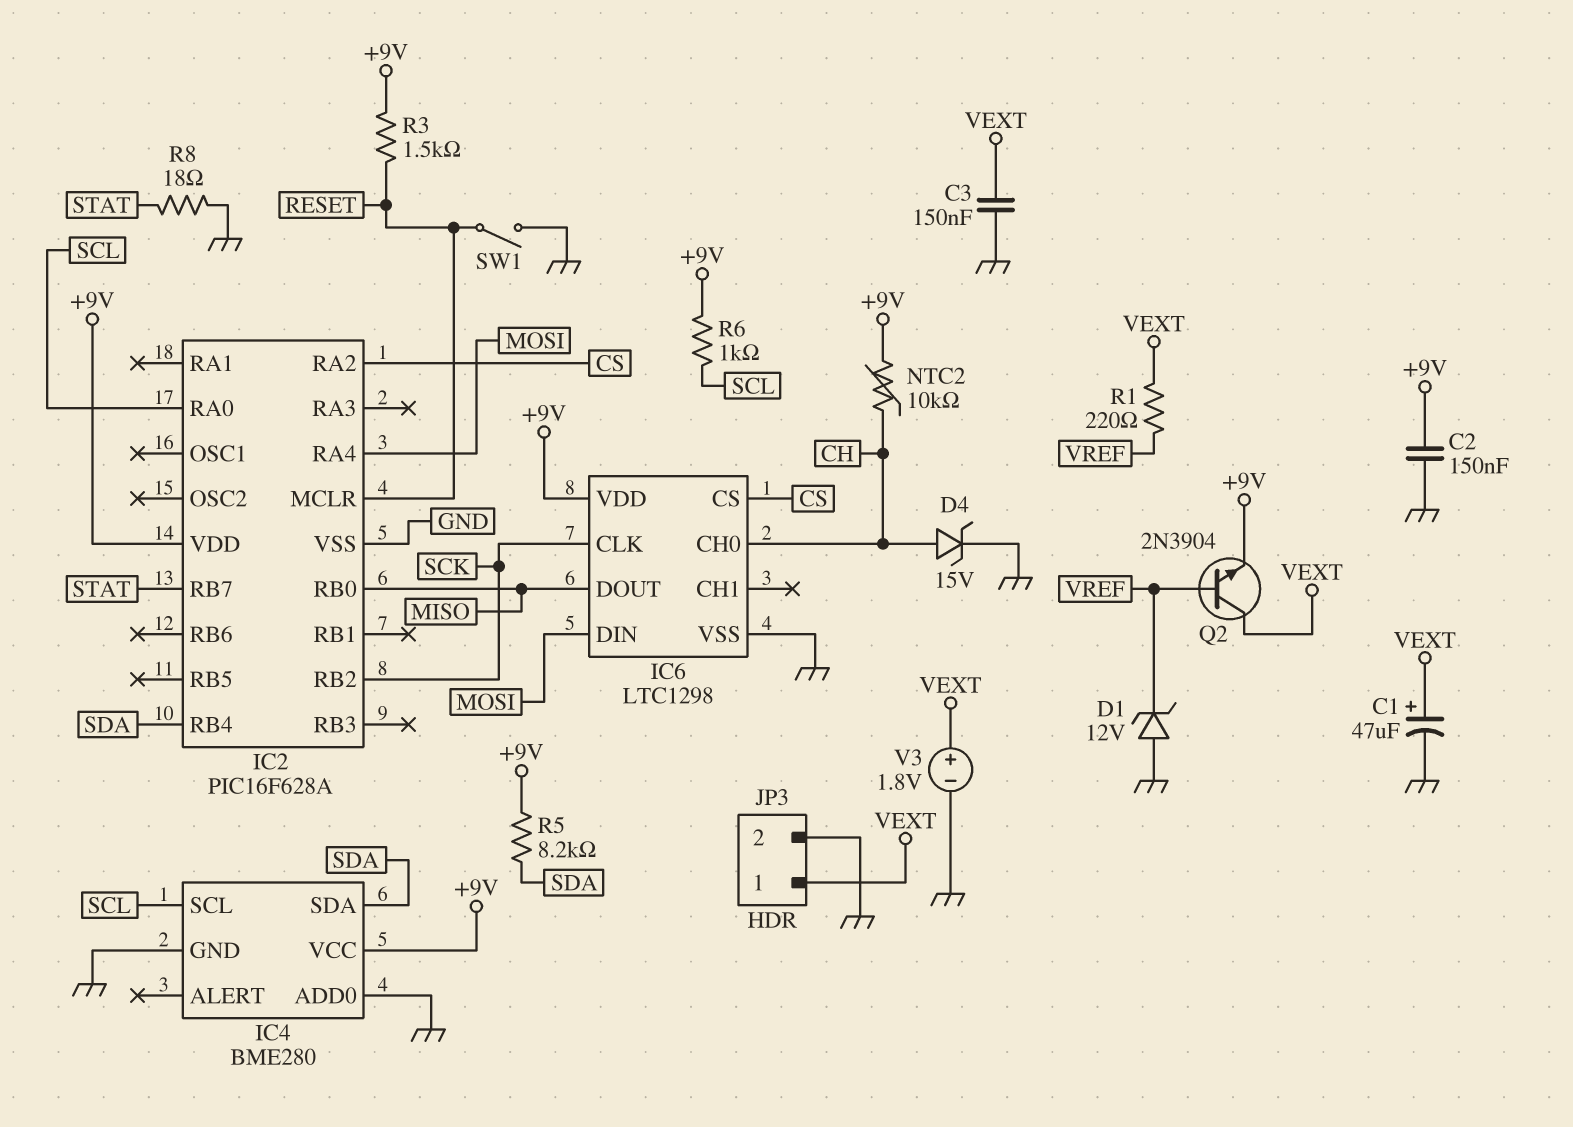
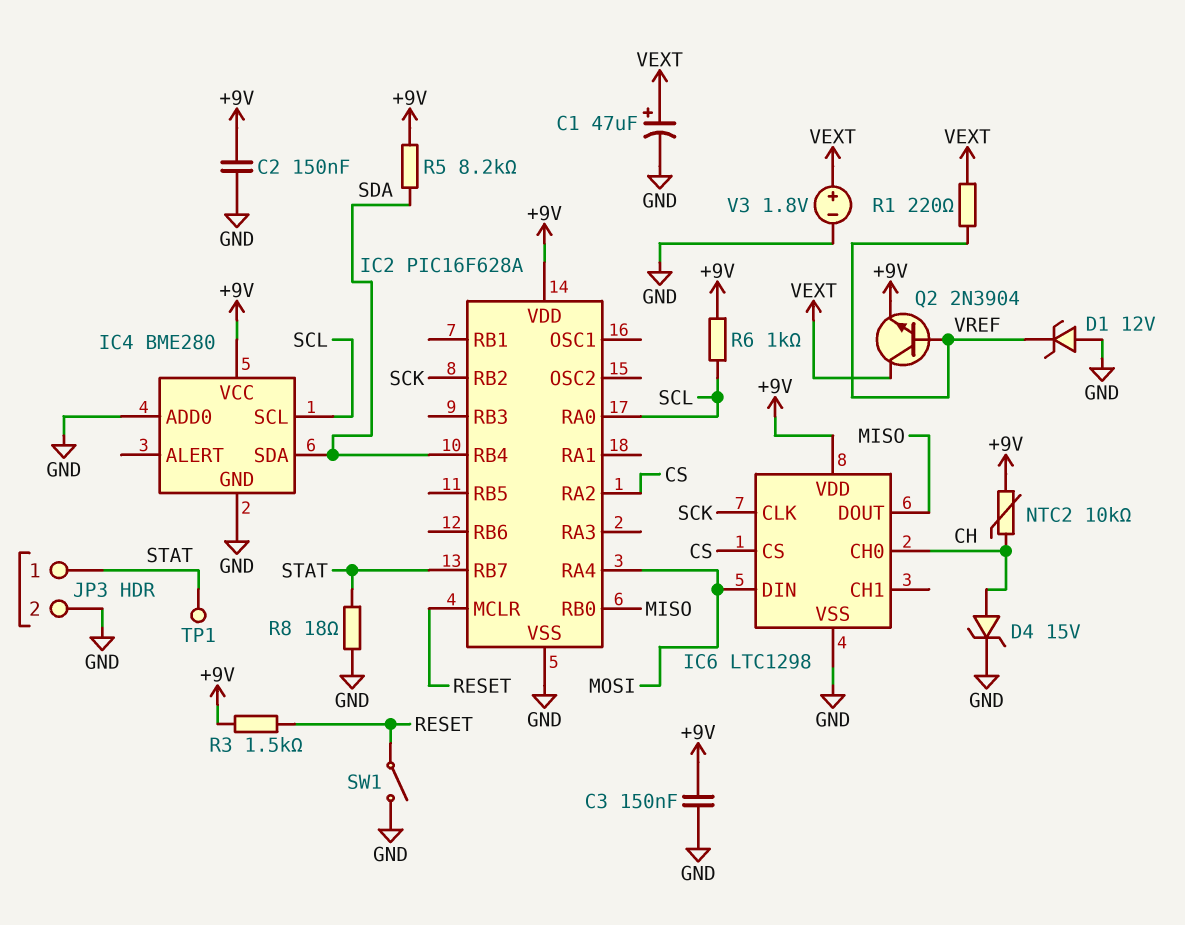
C3: 150nF (GND, VEXT) -> 150nF (+9V, GND)
JP3 pin 1: VEXT -> STAT
TP1: none -> test point (STAT)

